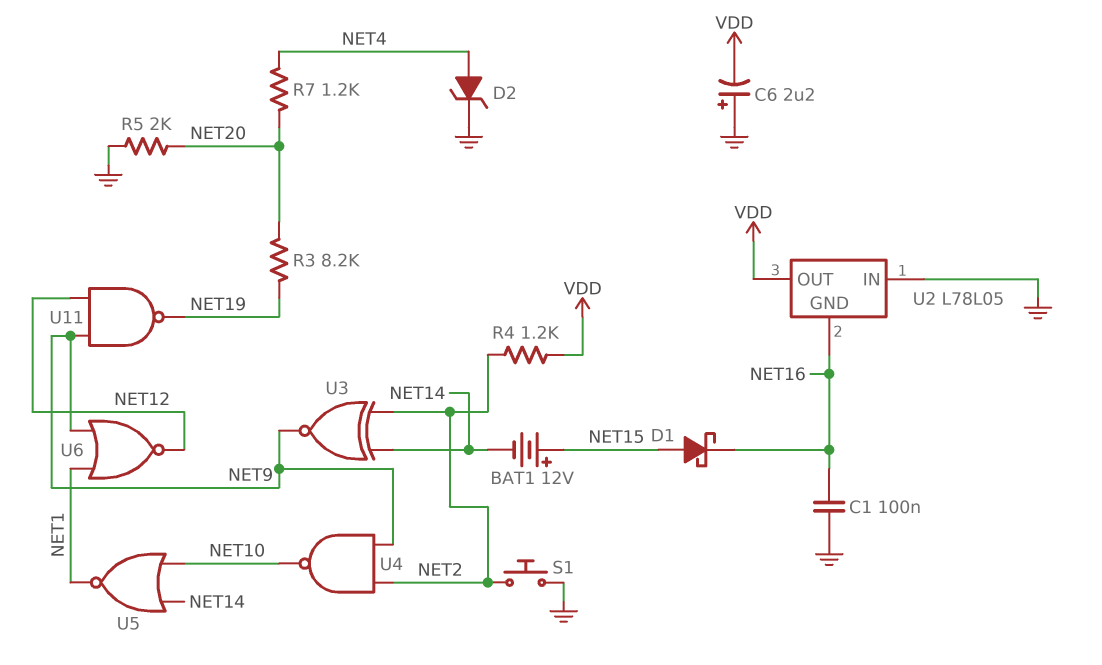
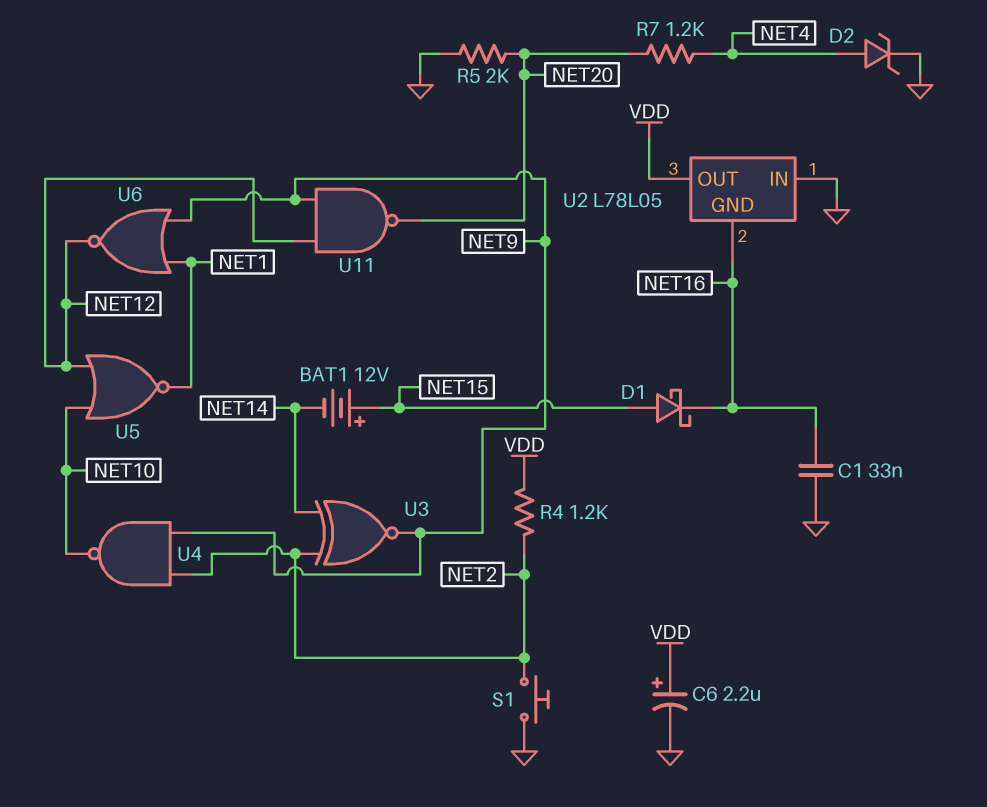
C1: 100nF (GND, NET16) -> 33nF (GND, NET16)
C6: 2.2uF (plus GND, minus VDD) -> 2.2uF (plus VDD, minus GND)
R3: 8.2k (NET19, NET20) -> none
U5: NOR (in NET10, in NET14, out NET1) -> NOR (in NET10, in NET12, out NET1)
U11: NAND (in NET9, in NET12, out NET19) -> NAND (in NET9, in NET12, out NET20)

